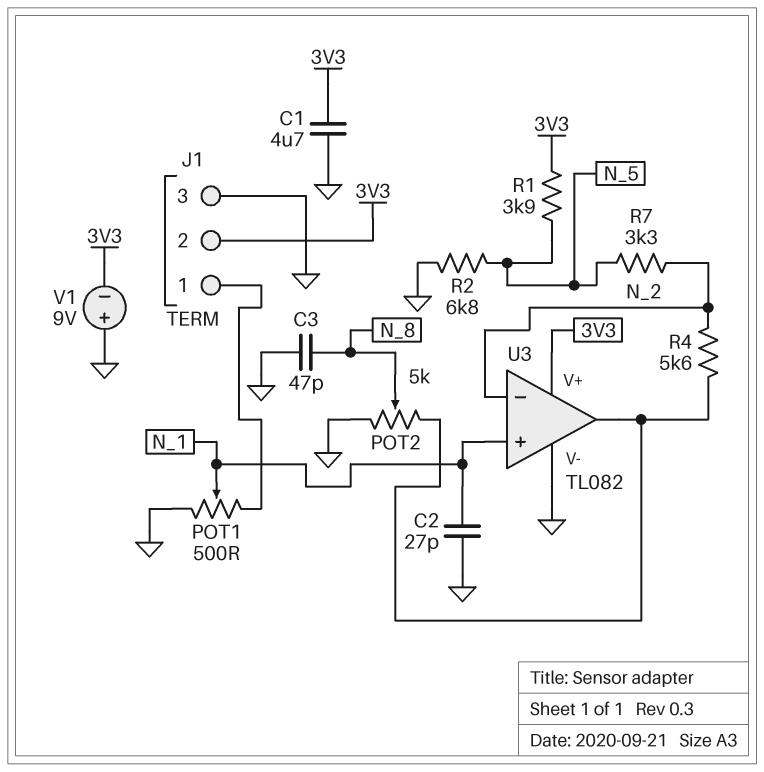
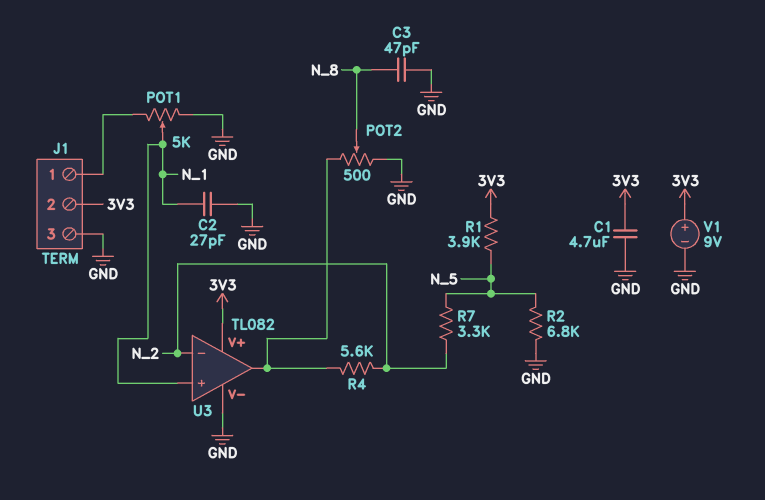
POT1: 500 (GND, J1/1, wiper N_1) -> 5k (GND, J1/1, wiper N_1)
POT2: 5k (GND, U3/out, wiper N_8) -> 500 (GND, U3/out, wiper N_8)
V1: 9V (plus GND, minus 3V3) -> 9V (plus 3V3, minus GND)

